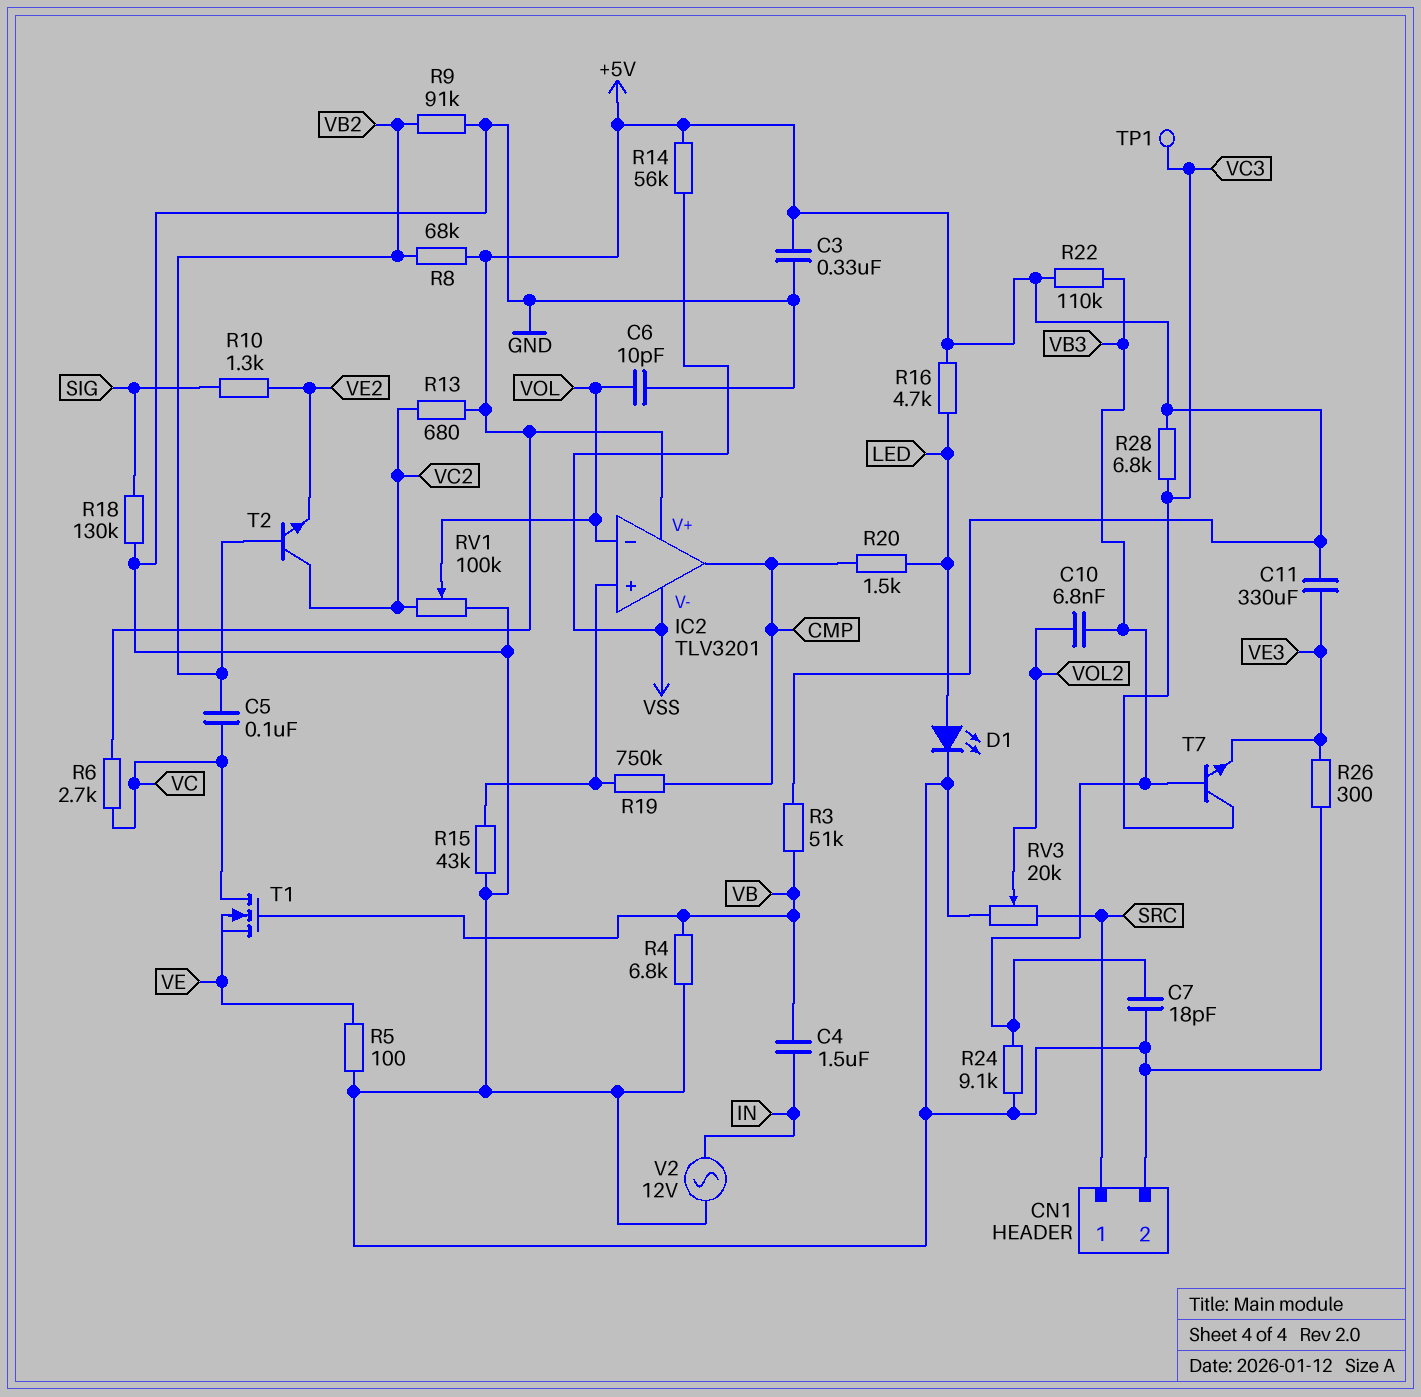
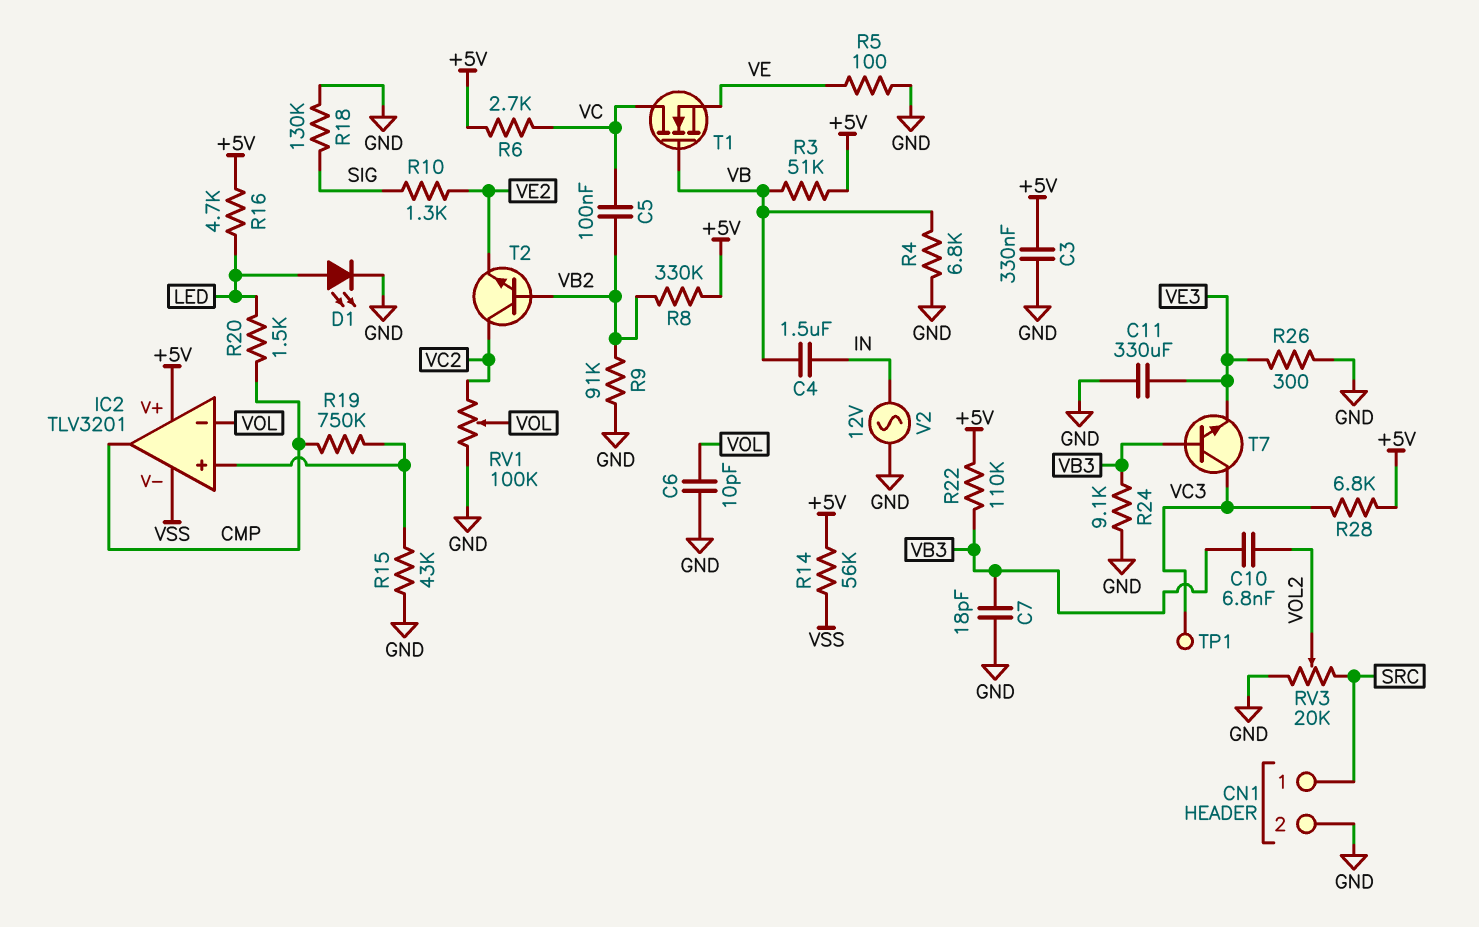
C11: 330uF (+5V, VE3) -> 330uF (GND, VE3)
R8: 68k (+5V, VB2) -> 330k (+5V, VB2)
R13: 680 (+5V, VC2) -> none

